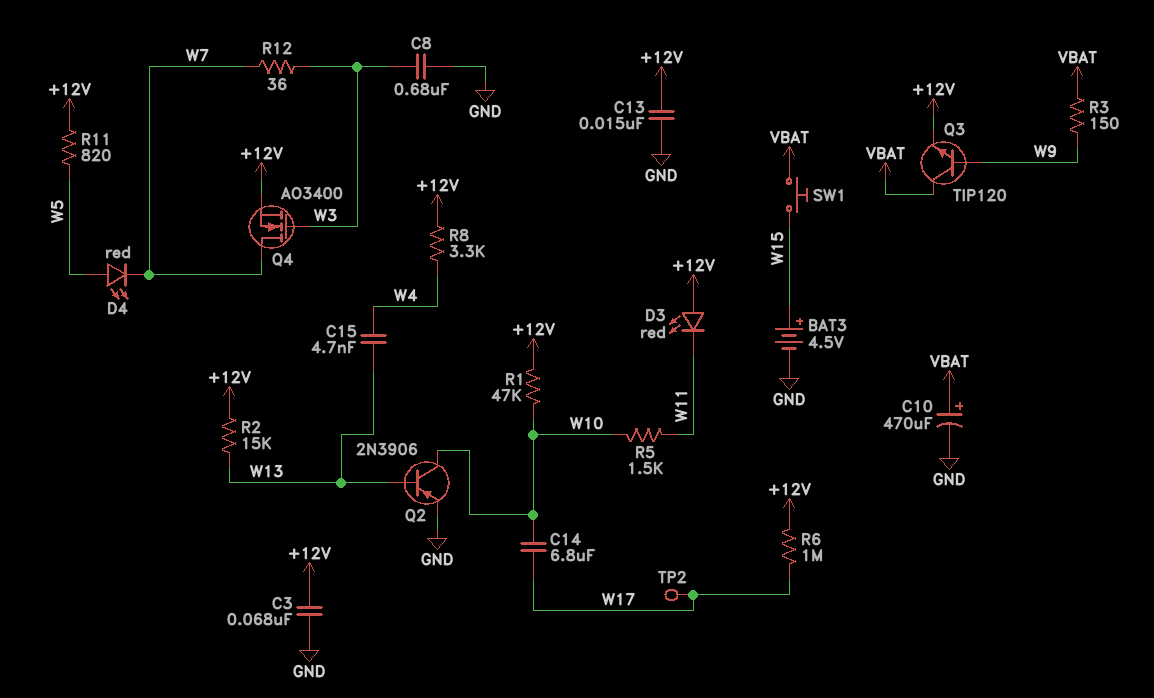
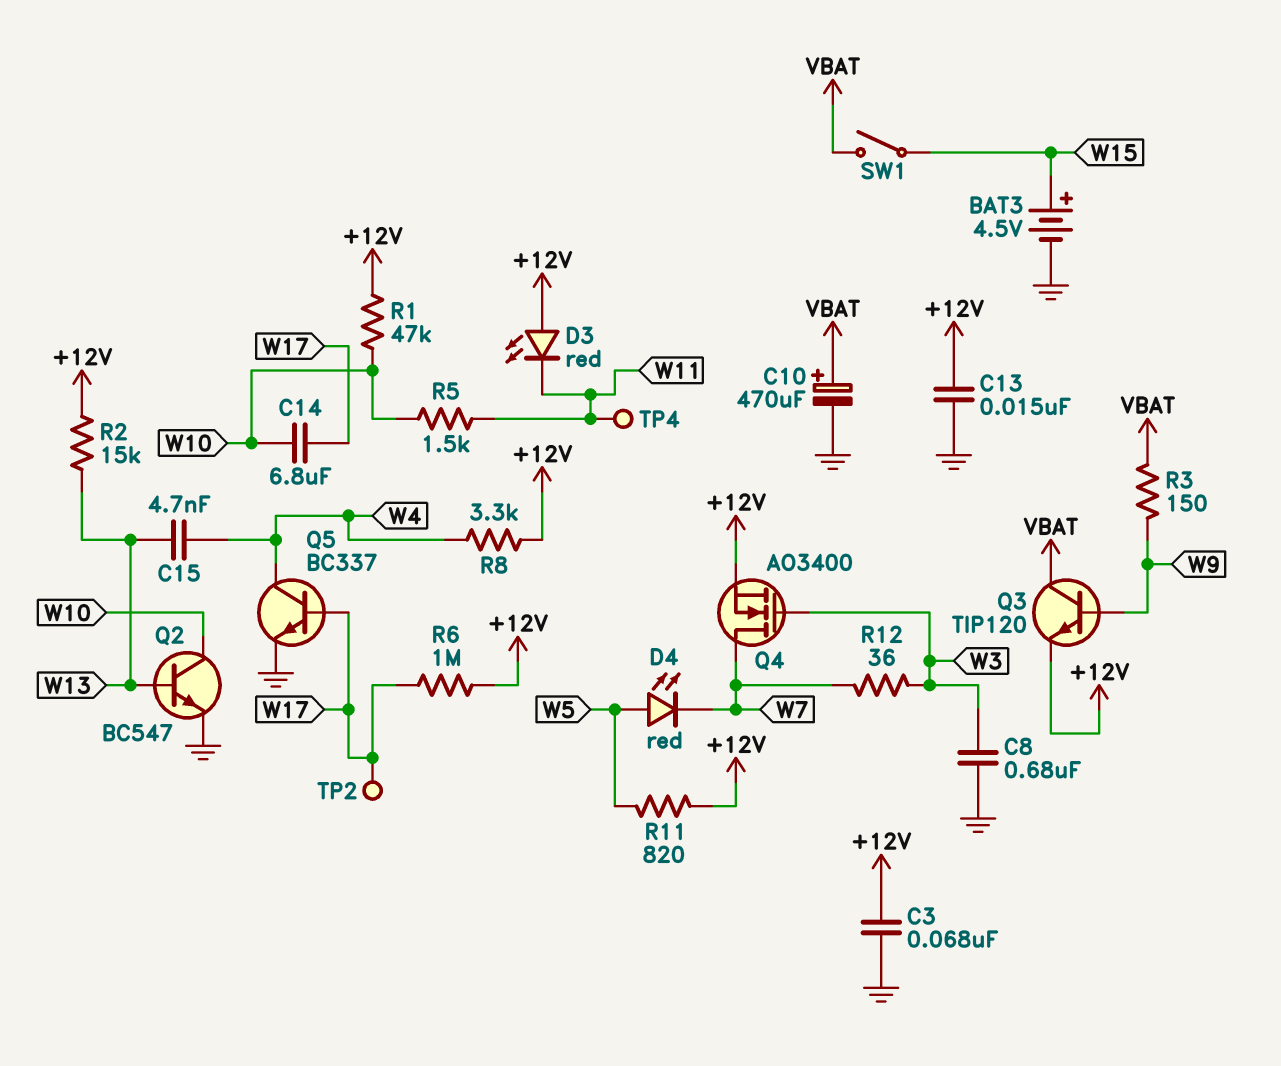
Q2: PNP 2N3906 (B W13, C W10, E GND) -> NPN BC547 (B W13, C W10, E GND)
Q5: none -> NPN BC337 (B W17, C W4, E GND)
SW1: button (VBAT, W15) -> switch (VBAT, W15)
TP4: none -> test point (W11)

